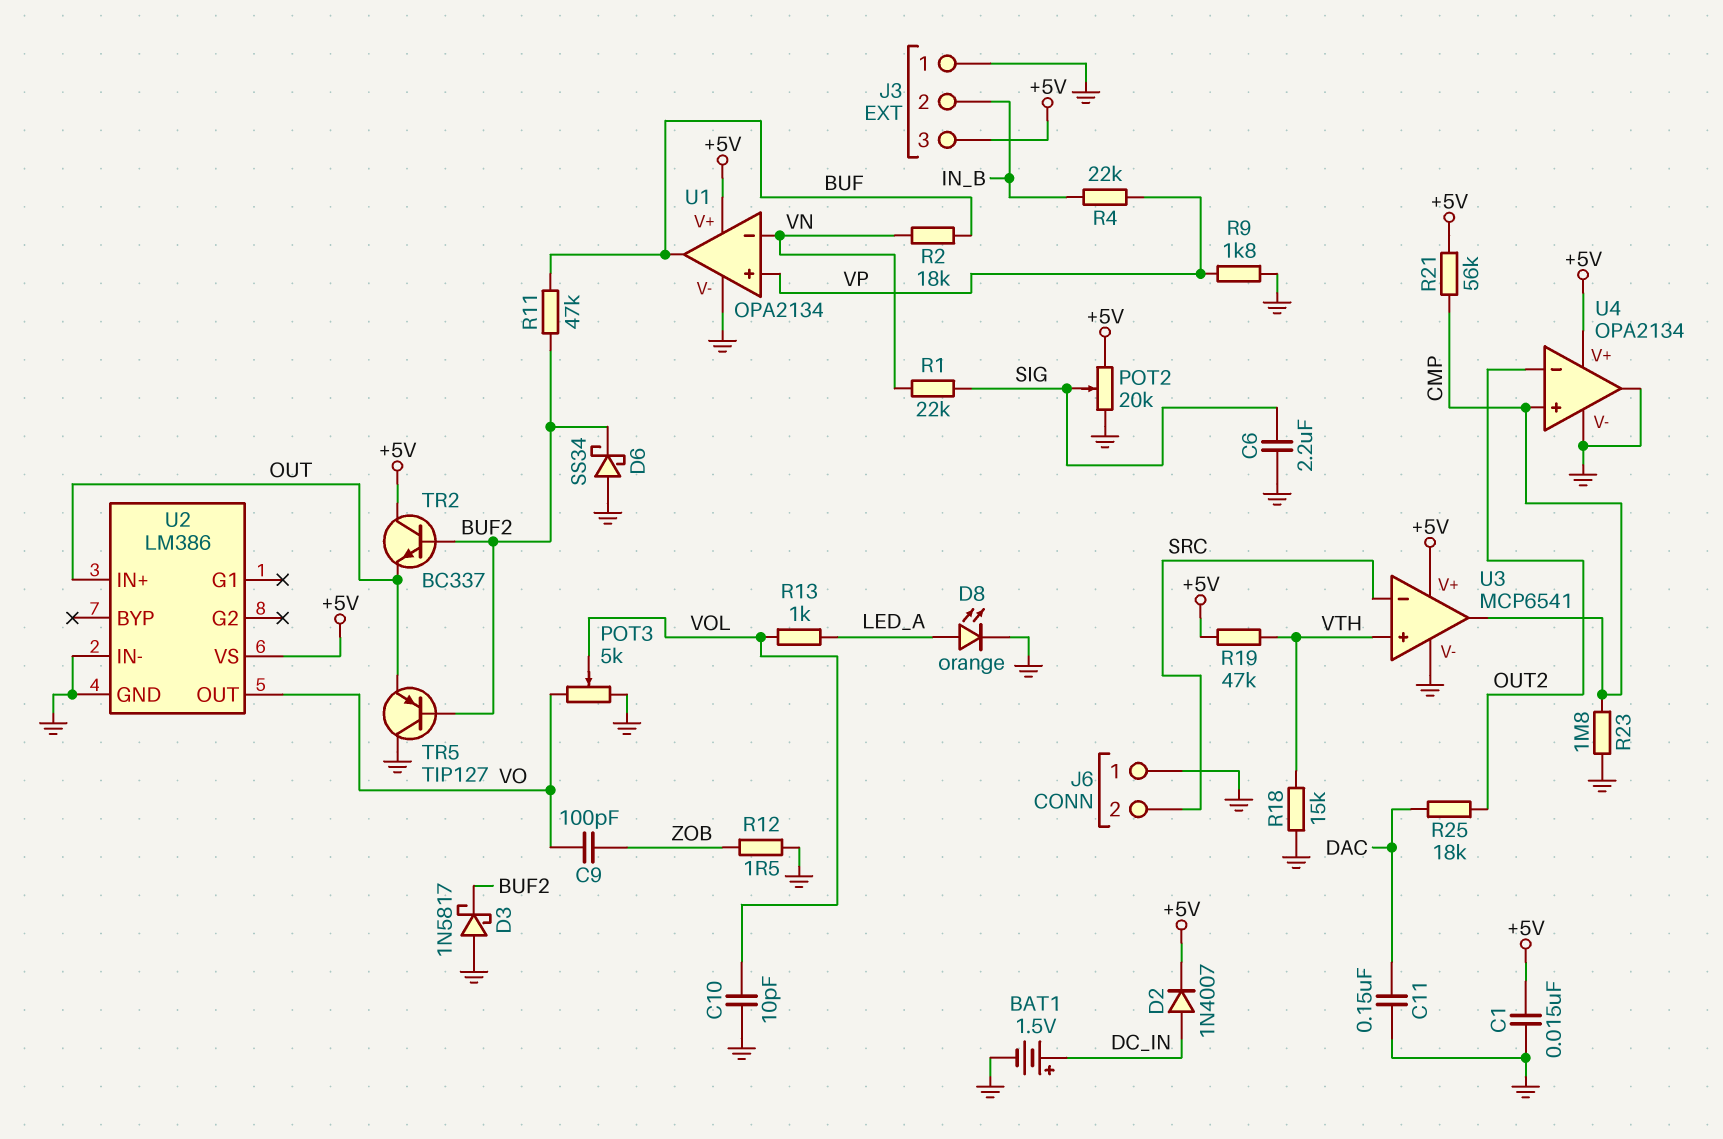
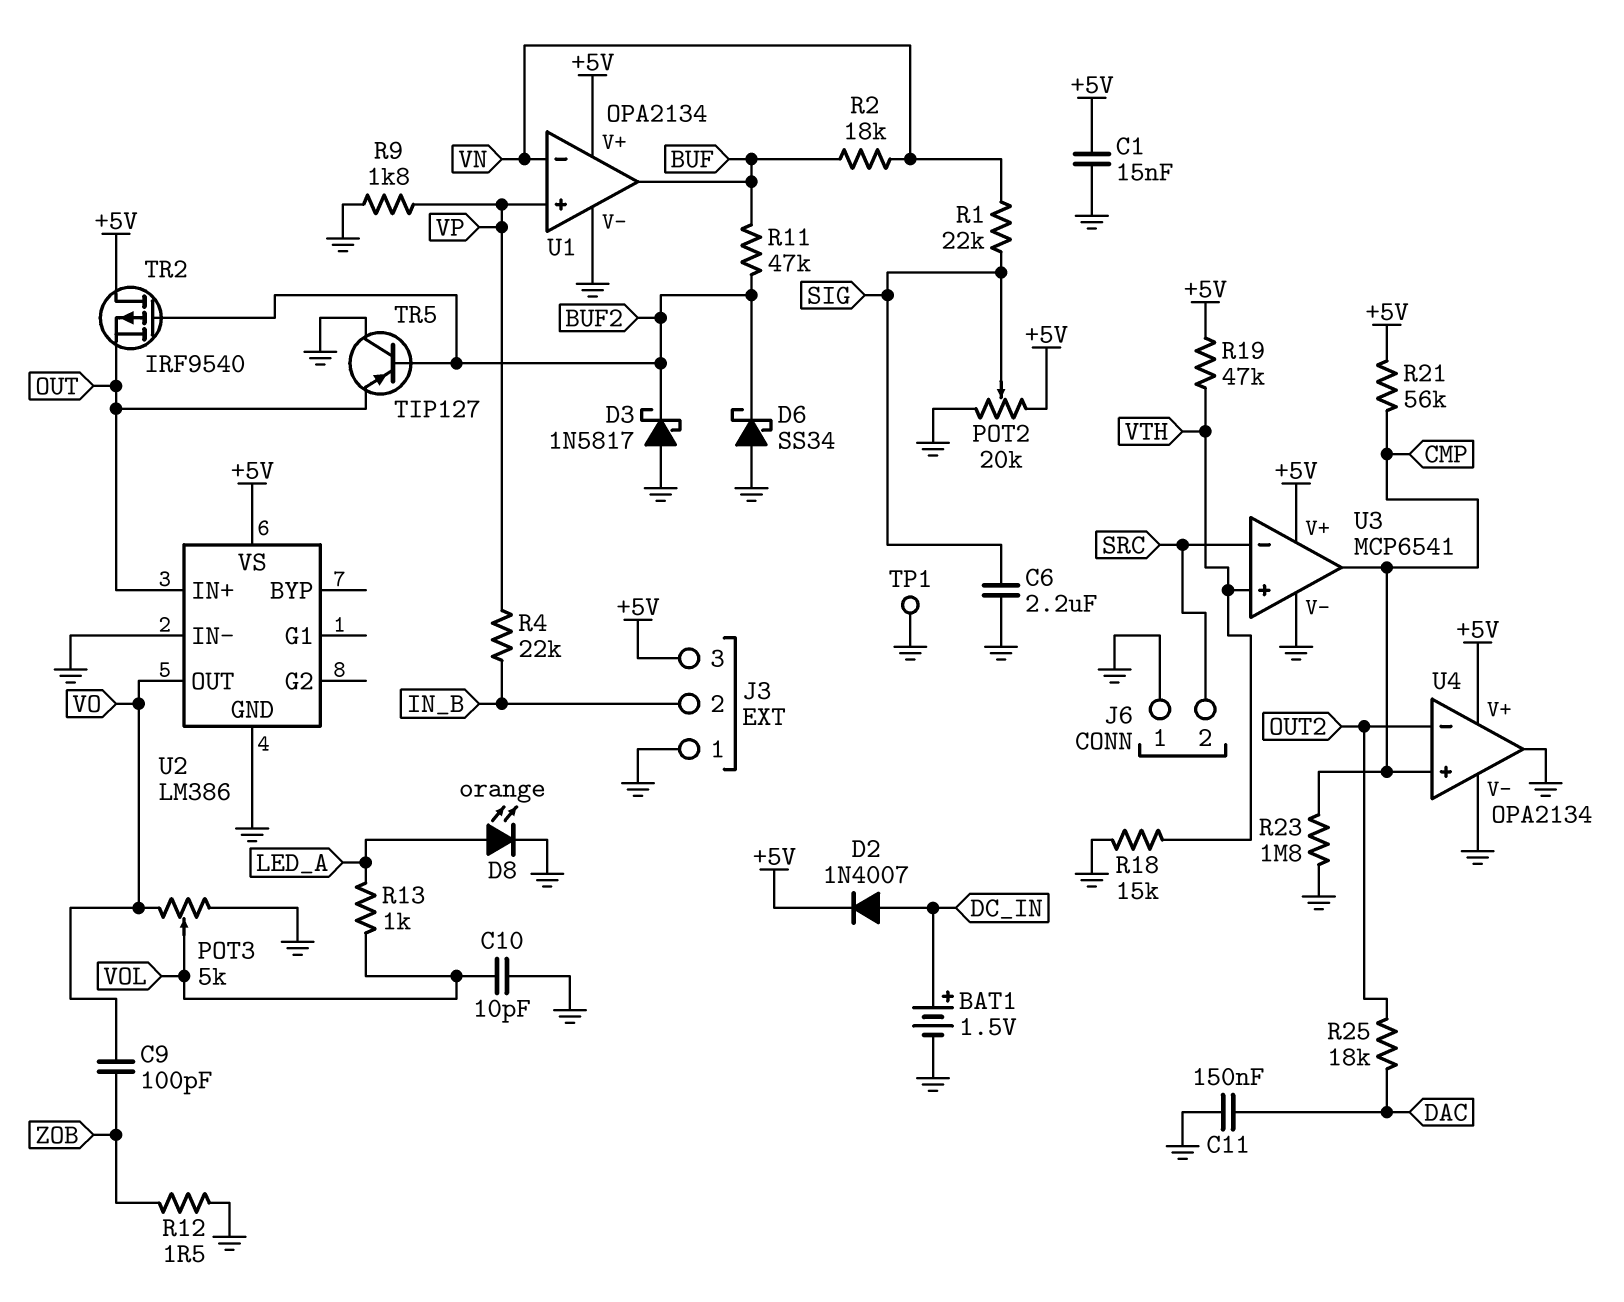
TP1: none -> test point (GND)
TR2: NPN BC337 (B BUF2, C +5V, E OUT) -> PMOS IRF9540 (G BUF2, D +5V, S OUT)

